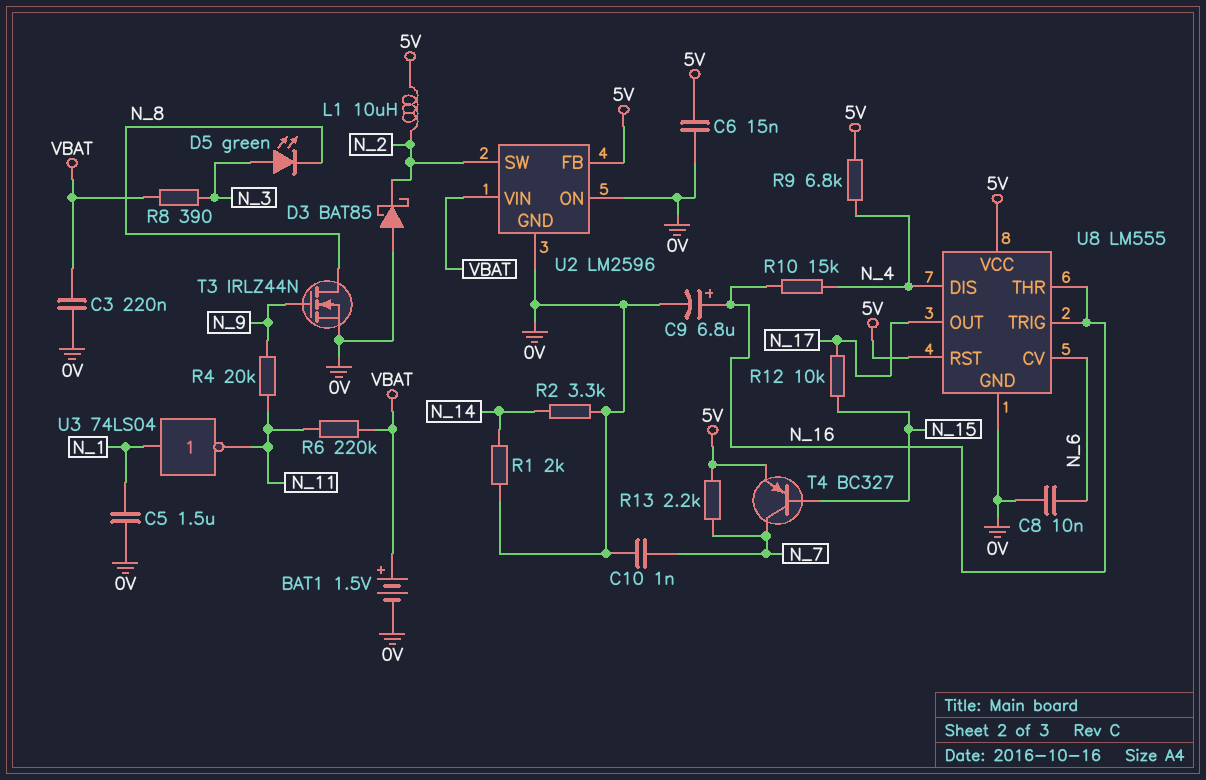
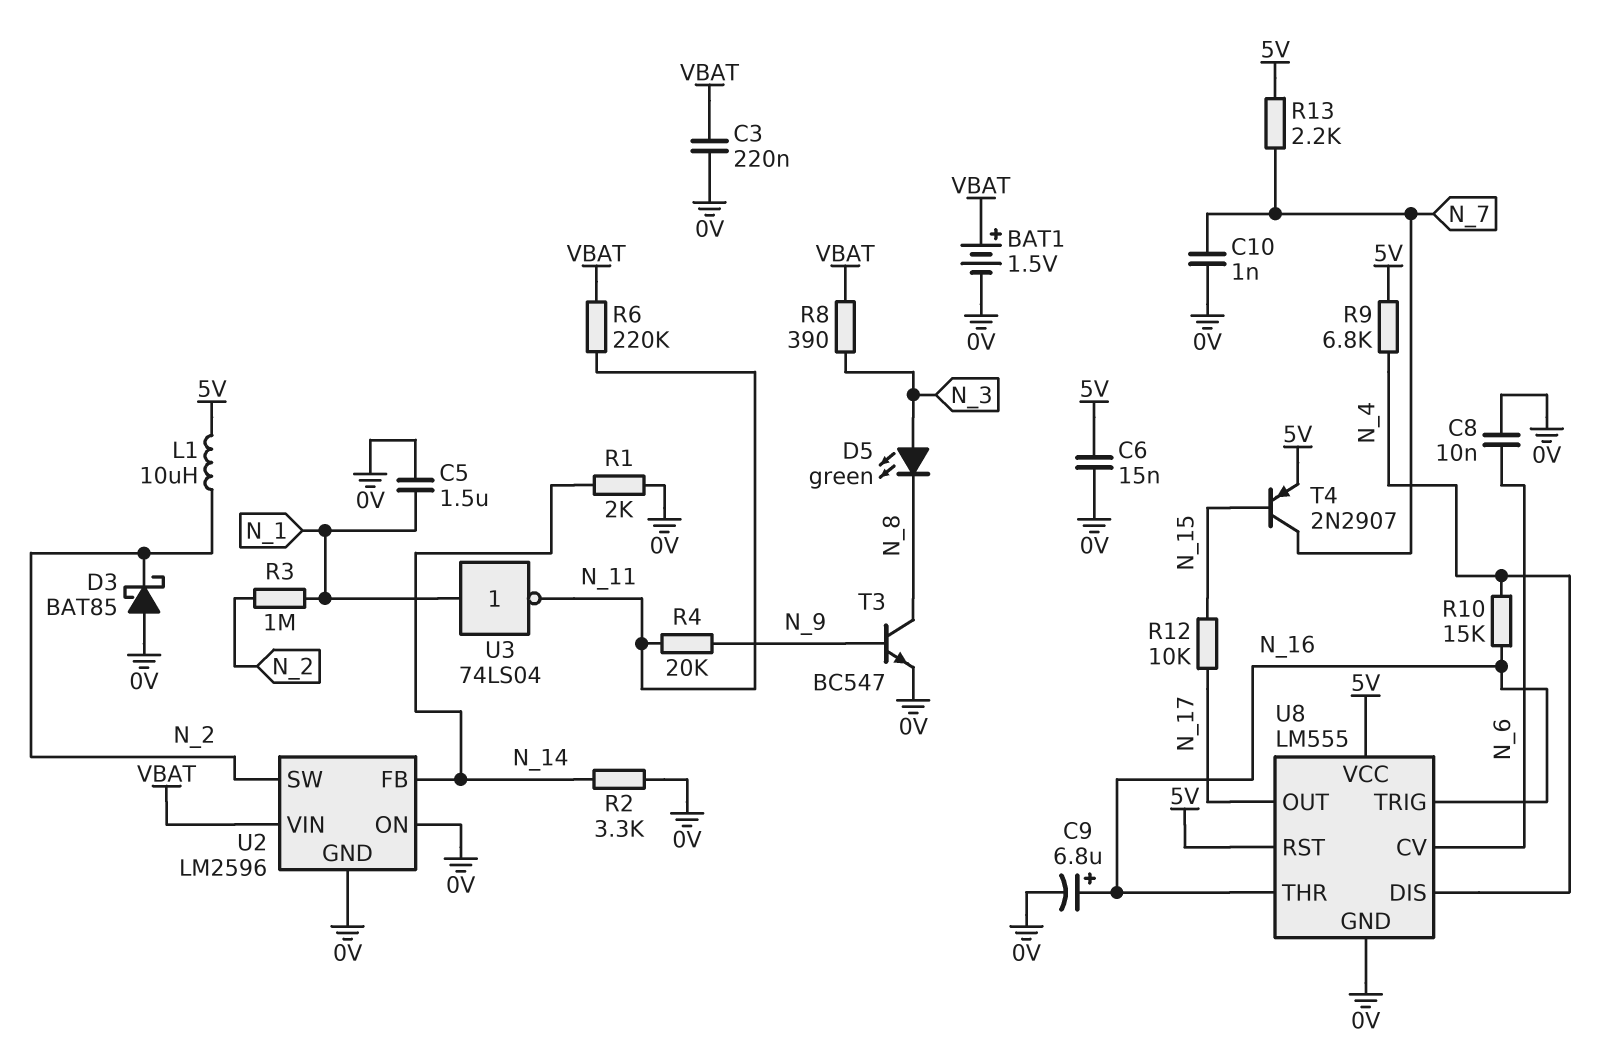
R3: none -> 1M (N_1, N_2)
T3: NMOS IRLZ44N (G N_9, D N_8, S 0V) -> NPN BC547 (B N_9, C N_8, E 0V)
T4: PNP BC327 (B N_15, C N_7, E 5V) -> PNP 2N2907 (B N_15, C N_7, E 5V)
U2 pin FB: 5V -> N_14

